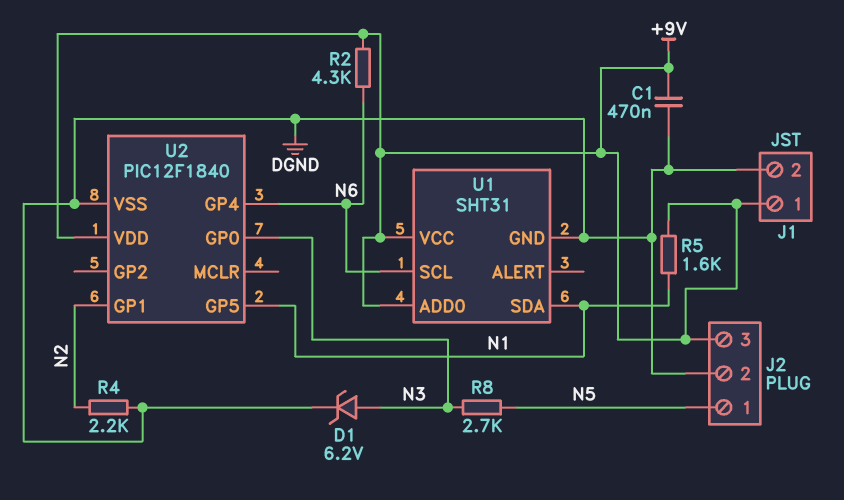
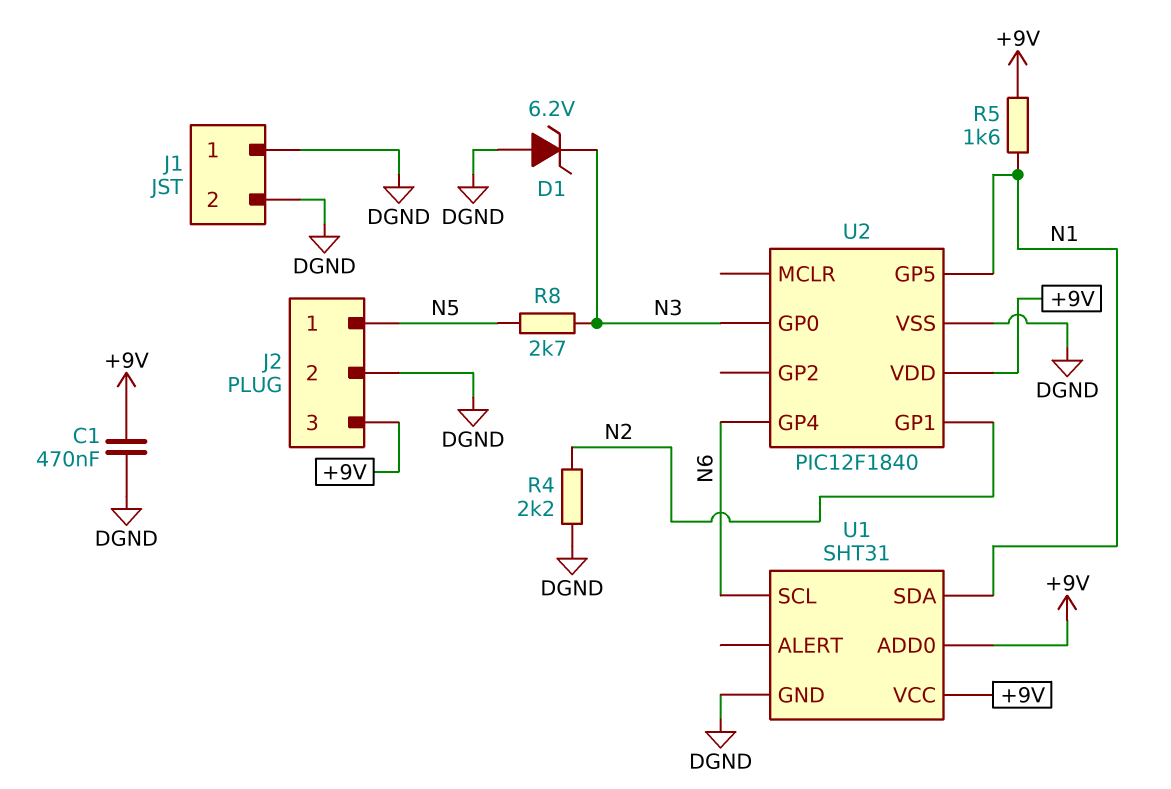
D1: zener 6.2V (A N3, K DGND) -> zener 6.2V (A DGND, K N3)
J1 pin 1: +9V -> DGND
R2: 4.3k (+9V, N6) -> none

